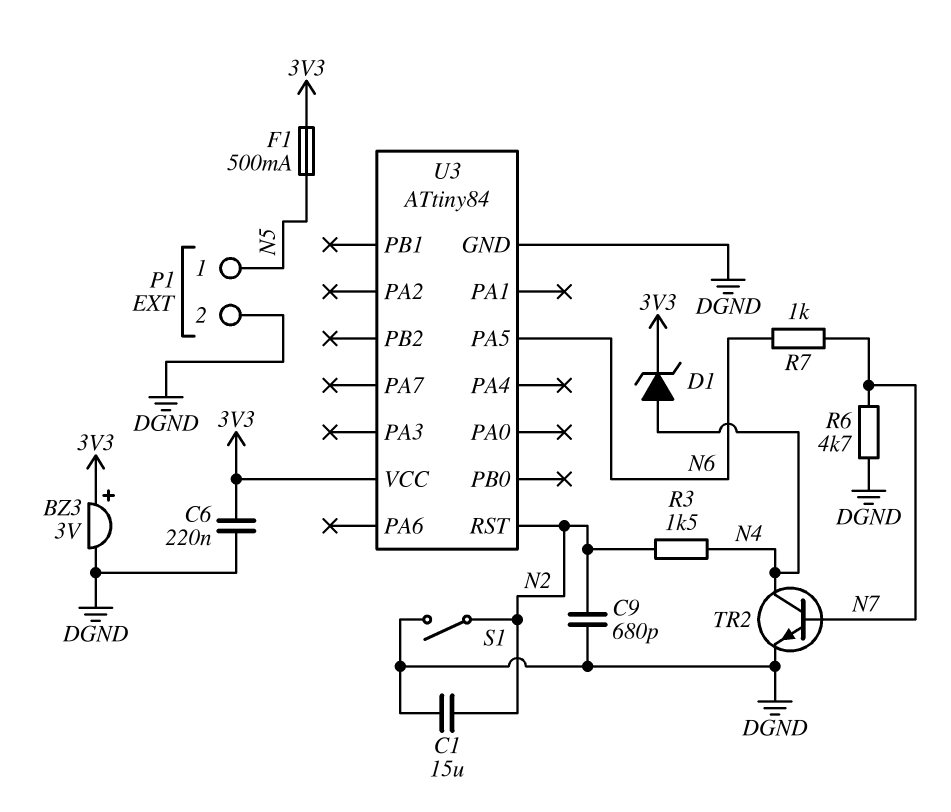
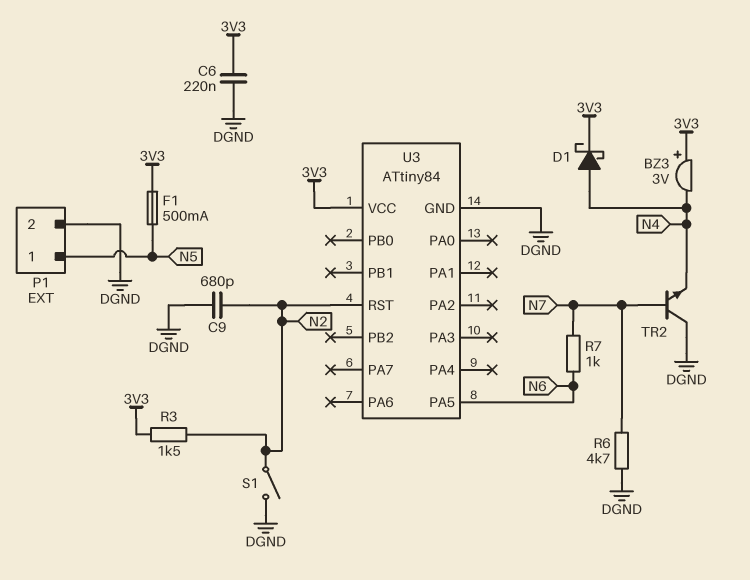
BZ3: buzzer 3V (plus 3V3, minus DGND) -> buzzer 3V (plus 3V3, minus N4)
C1: 15uF (DGND, N2) -> none
D1: zener (A N4, K 3V3) -> schottky (A N4, K 3V3)
R3: 1.5k (N2, N4) -> 1.5k (3V3, N2)
TR2: NPN (B N7, C N4, E DGND) -> NPN (B N7, C DGND, E N4)

